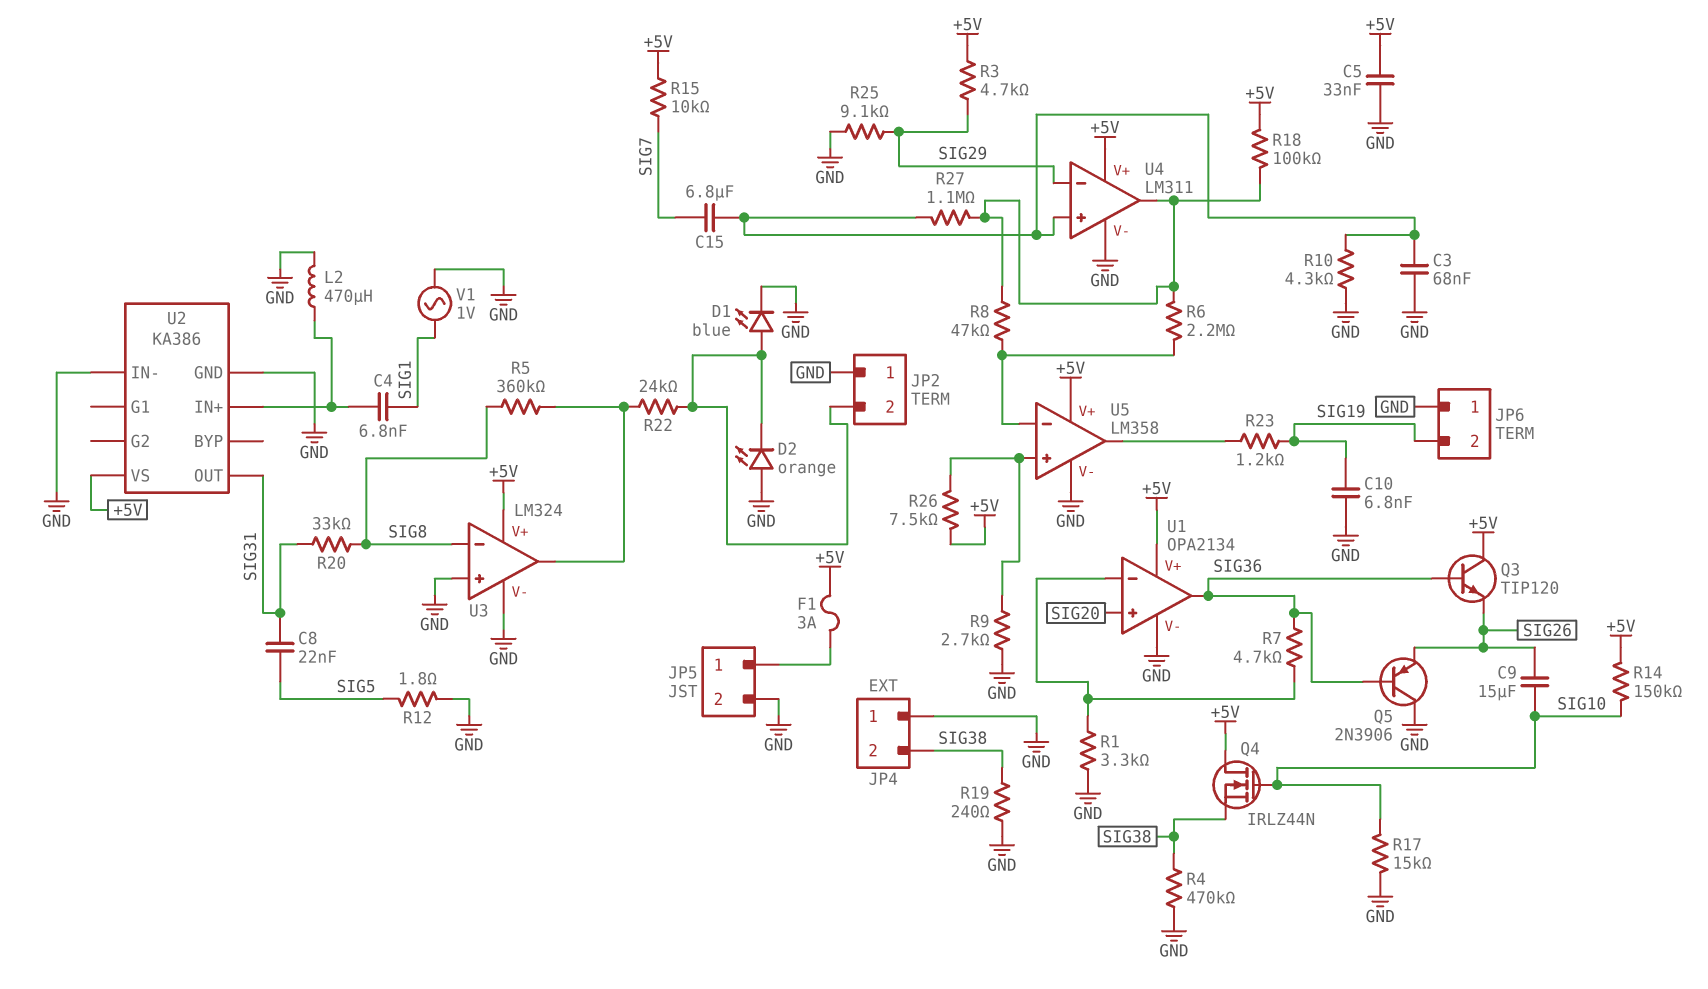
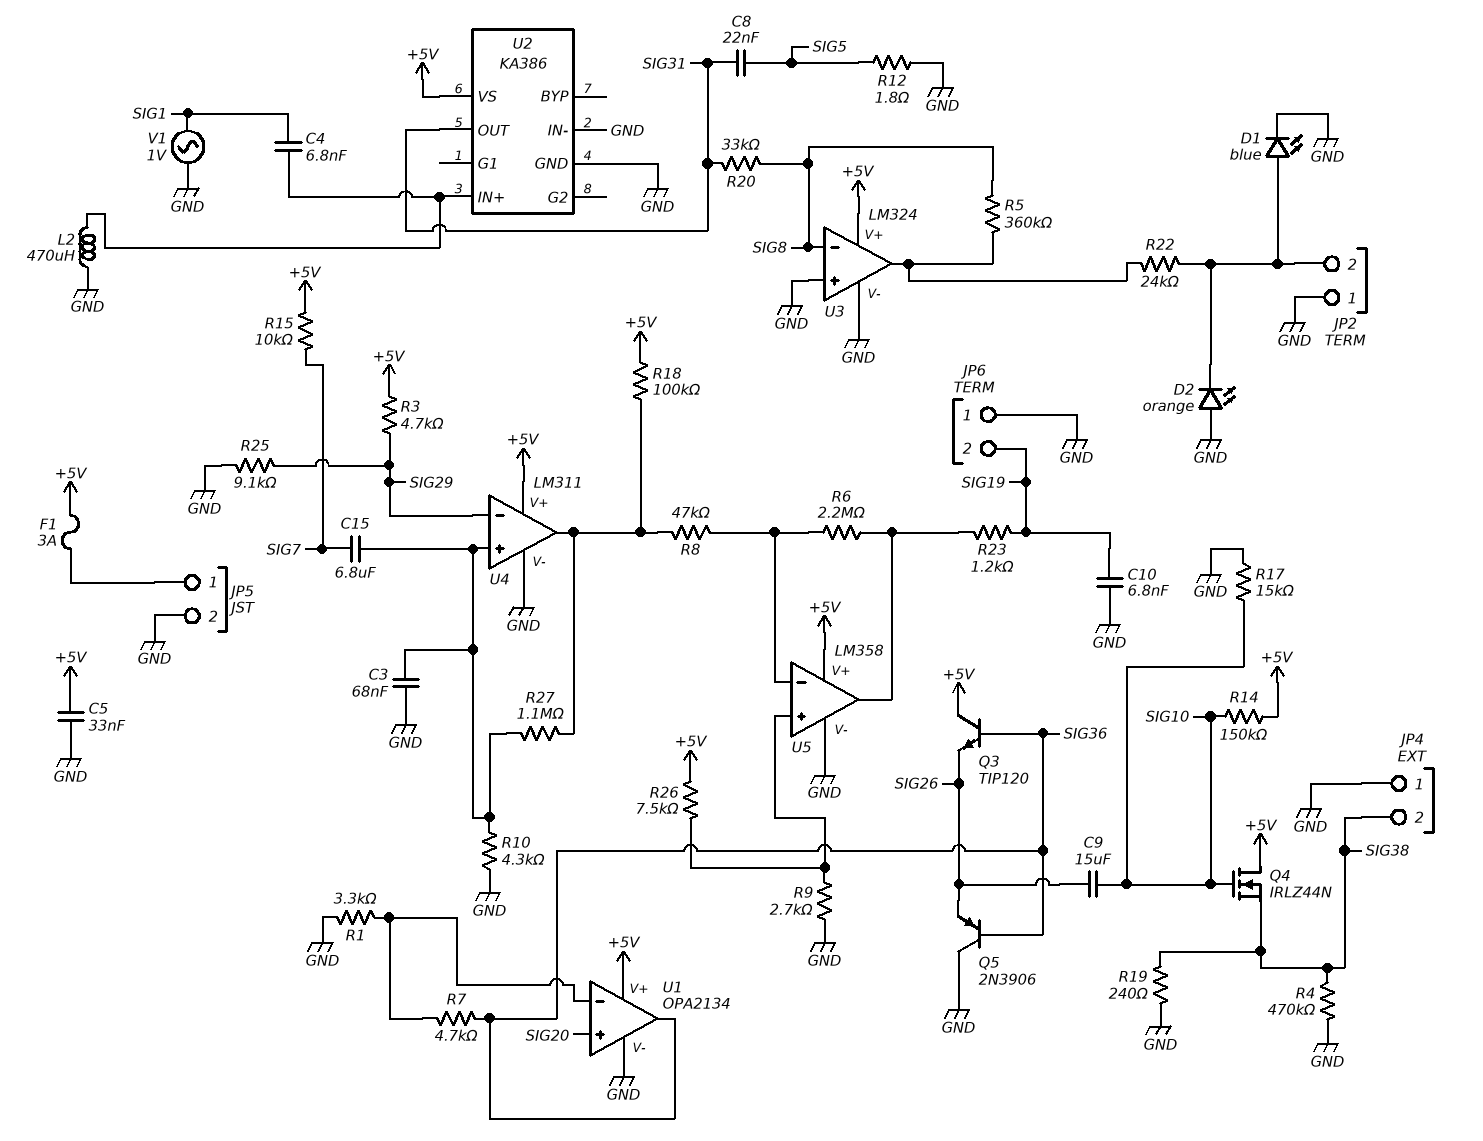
R6: 2.2M (U4/out, U5/in-) -> 2.2M (U5/in-, U5/out)

